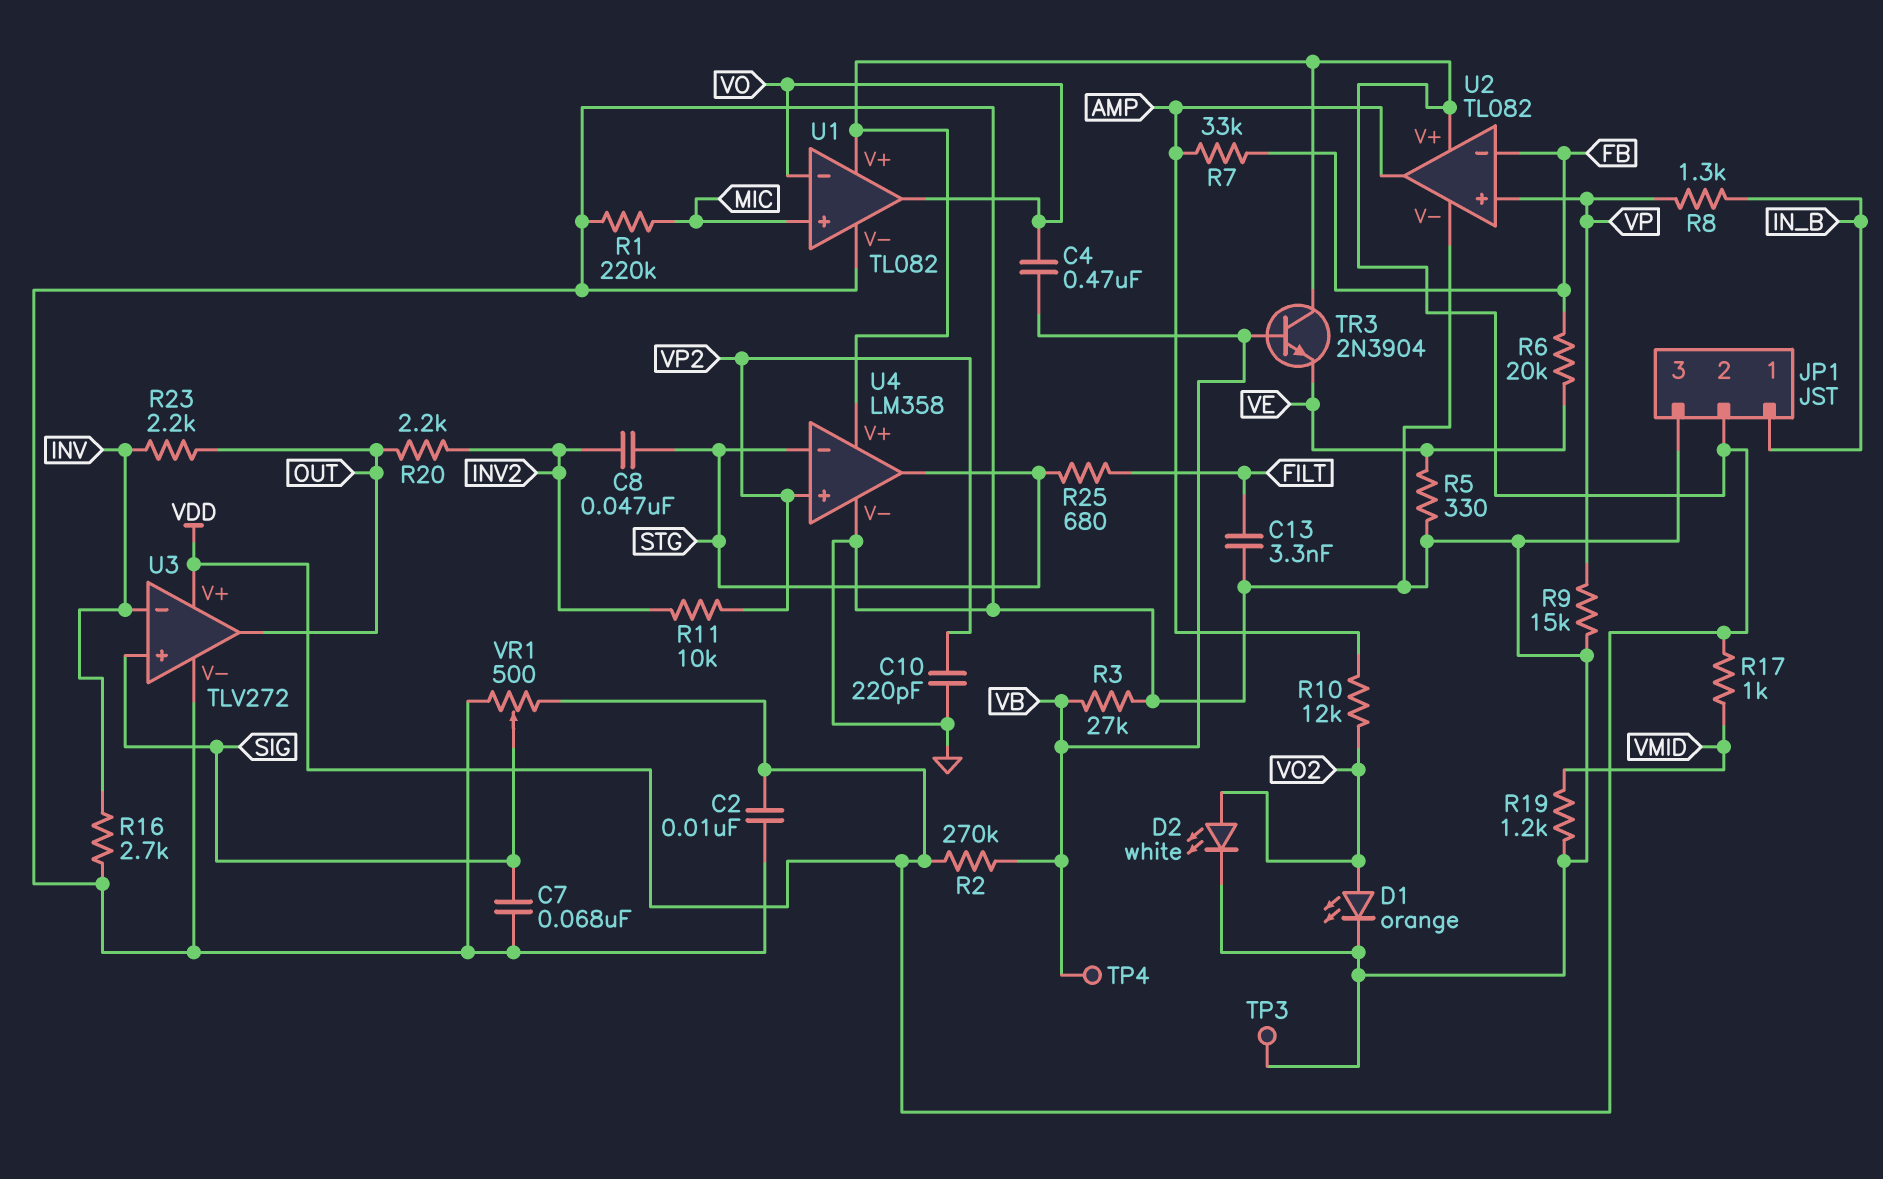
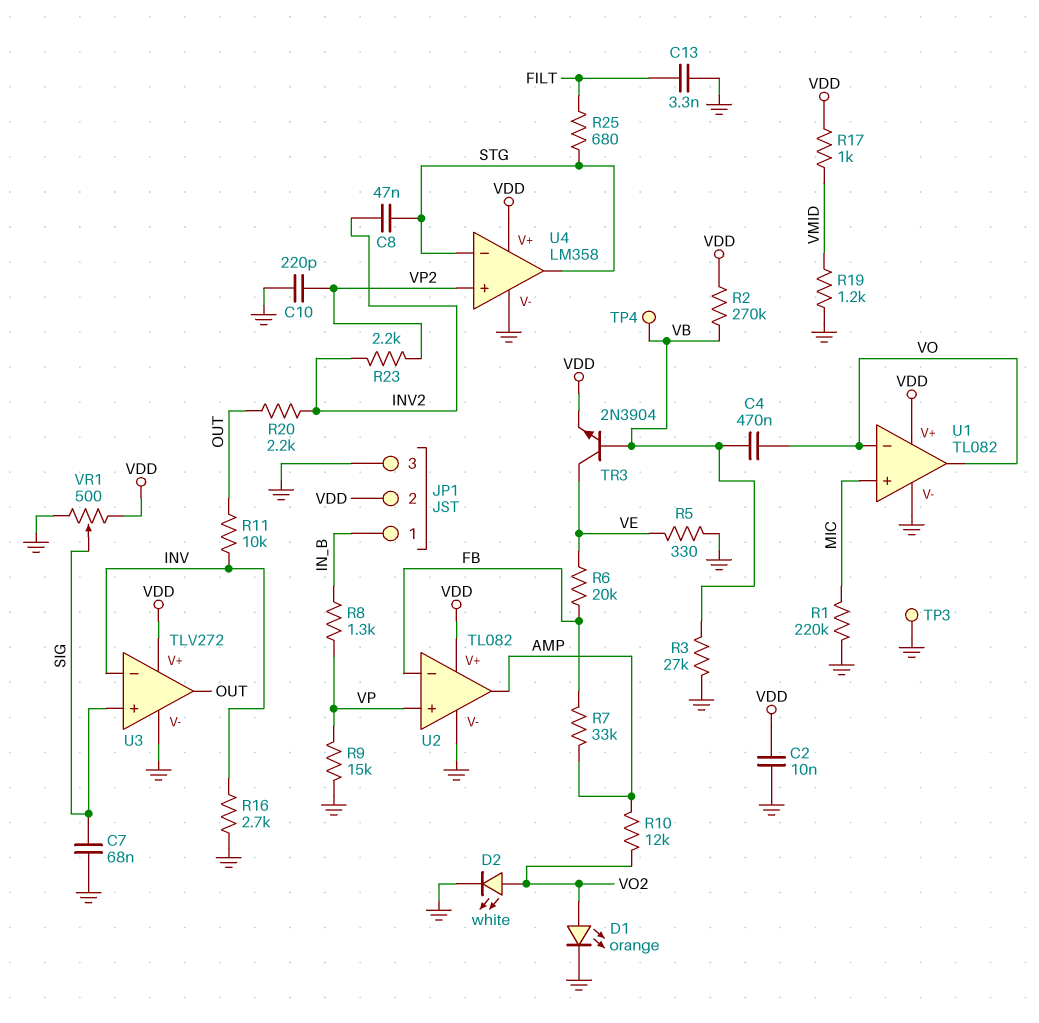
R11: 10k (INV2, VP2) -> 10k (INV, OUT)
R23: 2.2k (INV, OUT) -> 2.2k (INV2, VP2)
TR3: NPN 2N3904 (B VB, C VDD, E VE) -> NPN 2N3904 (B VB, C VE, E VDD)

